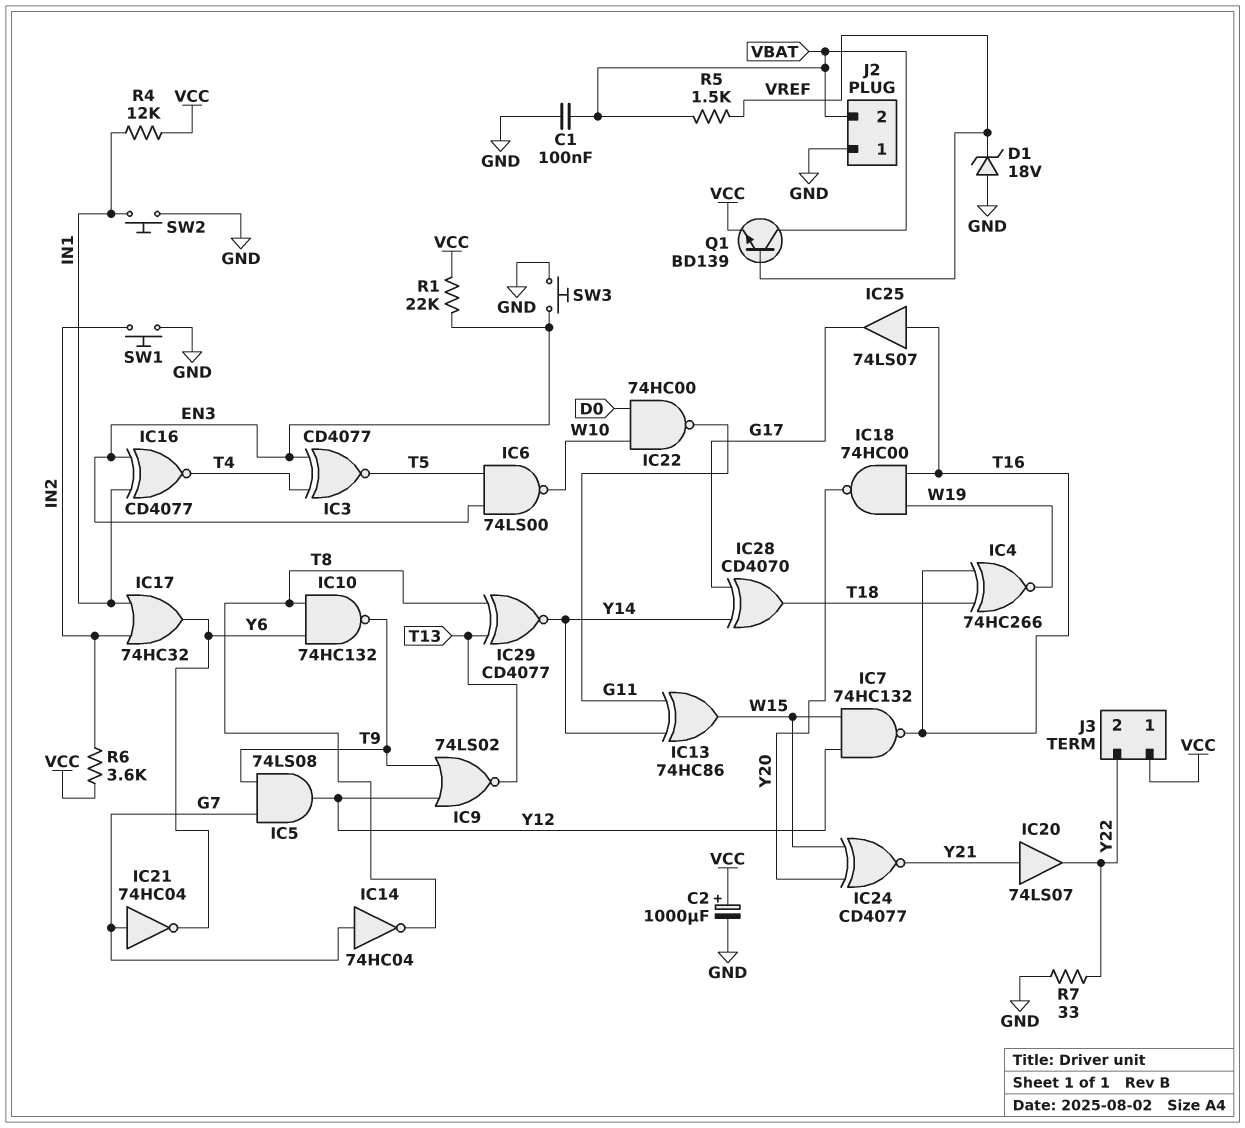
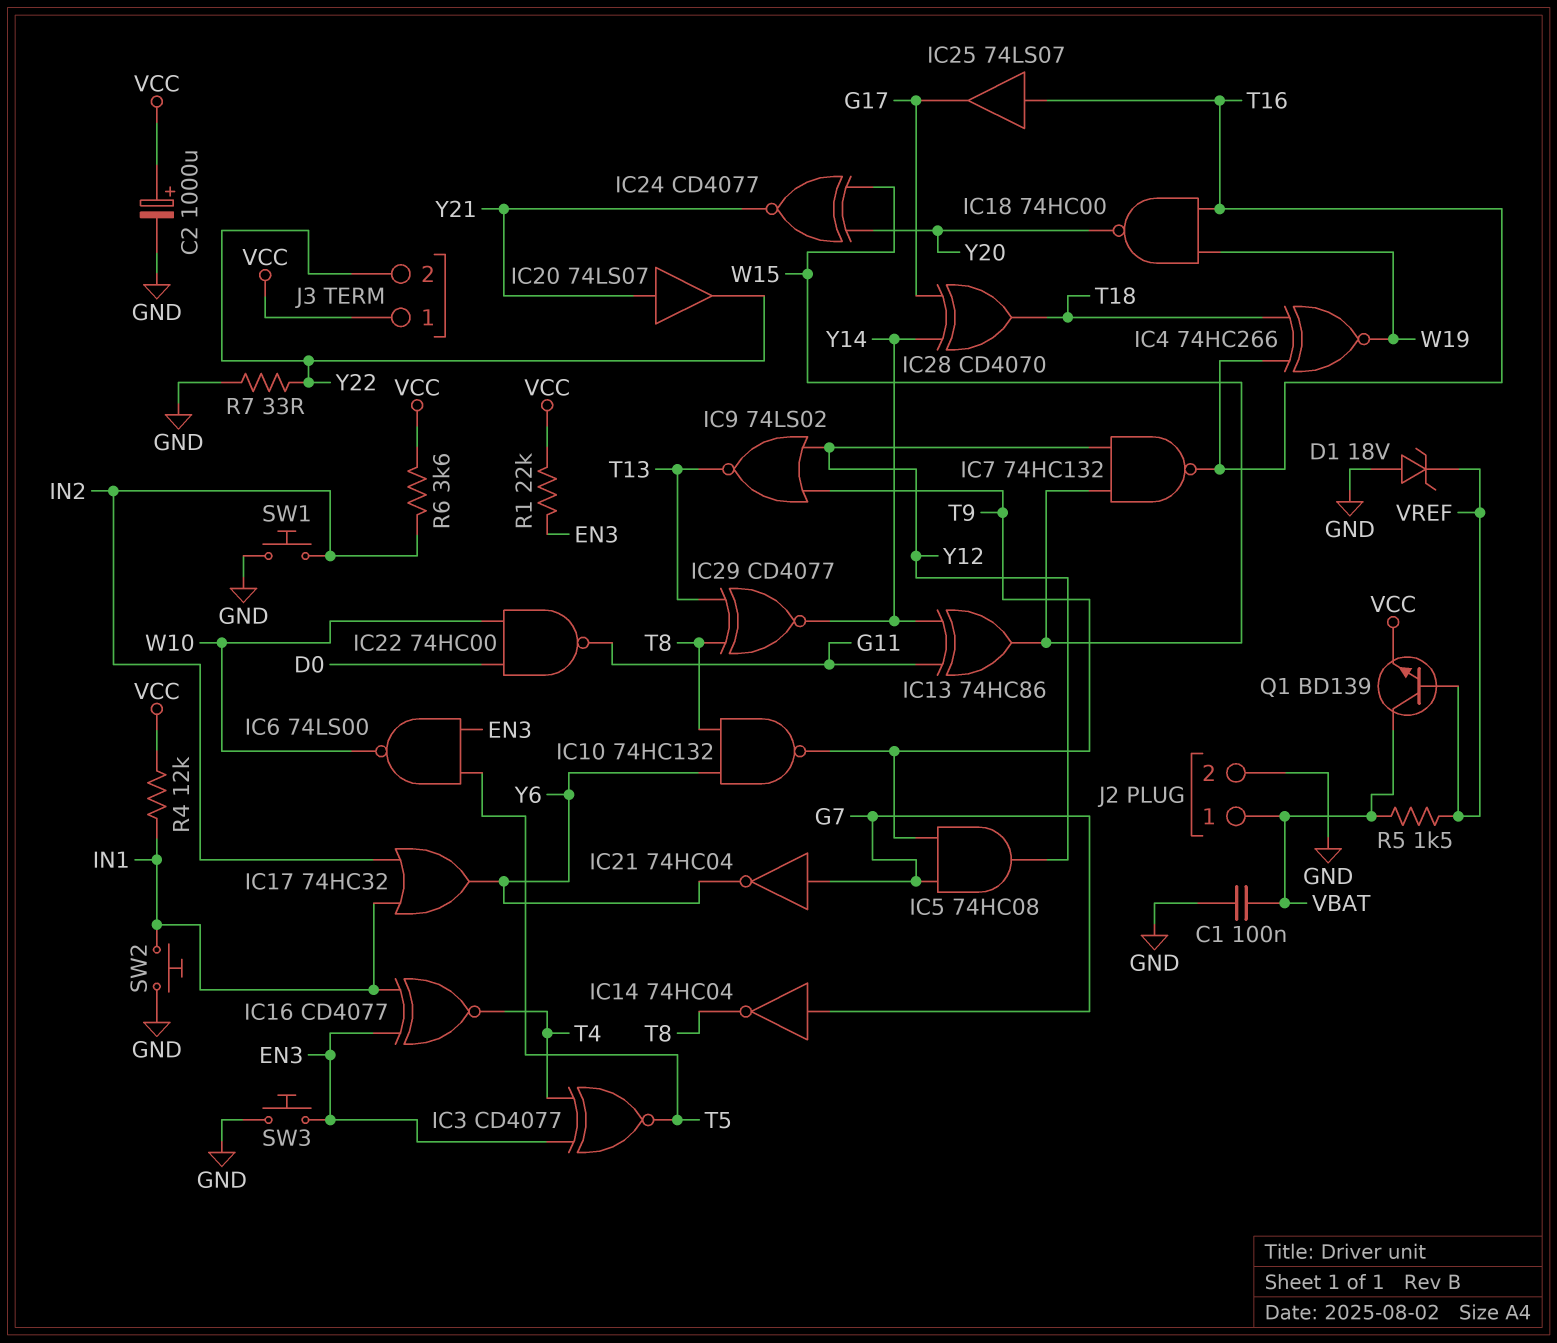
IC5: AND 74LS08 (in G7, in T9, out Y12) -> AND 74HC08 (in G7, in T9, out Y12)
J2 pin 1: GND -> VBAT
J2 pin 2: VBAT -> GND

